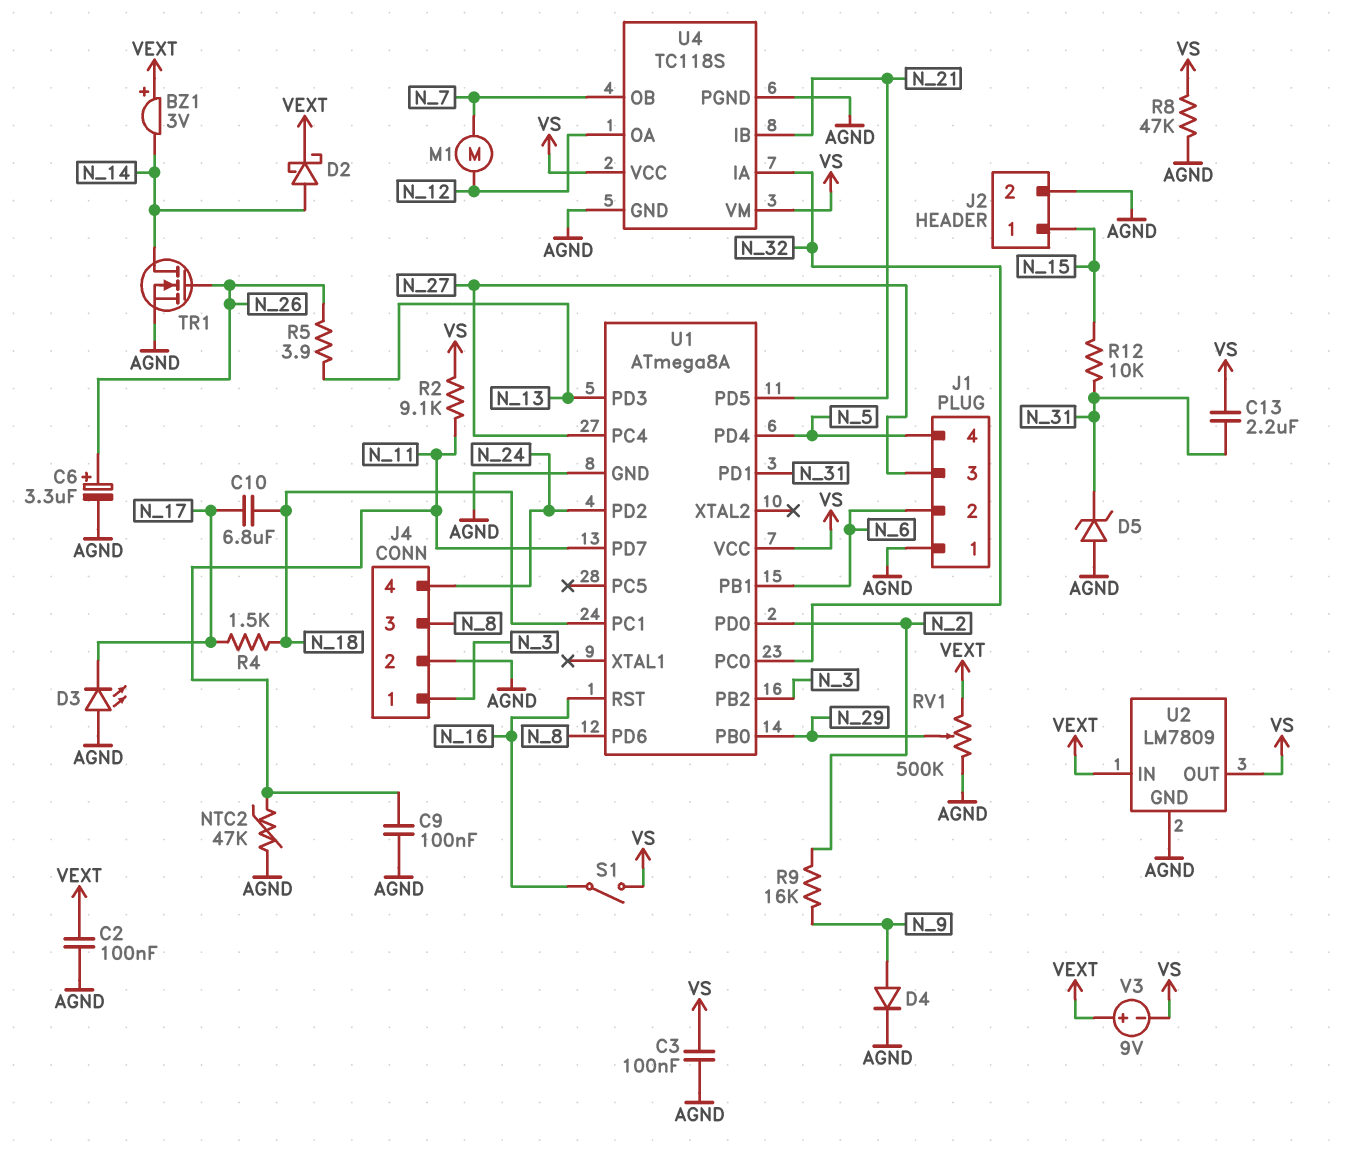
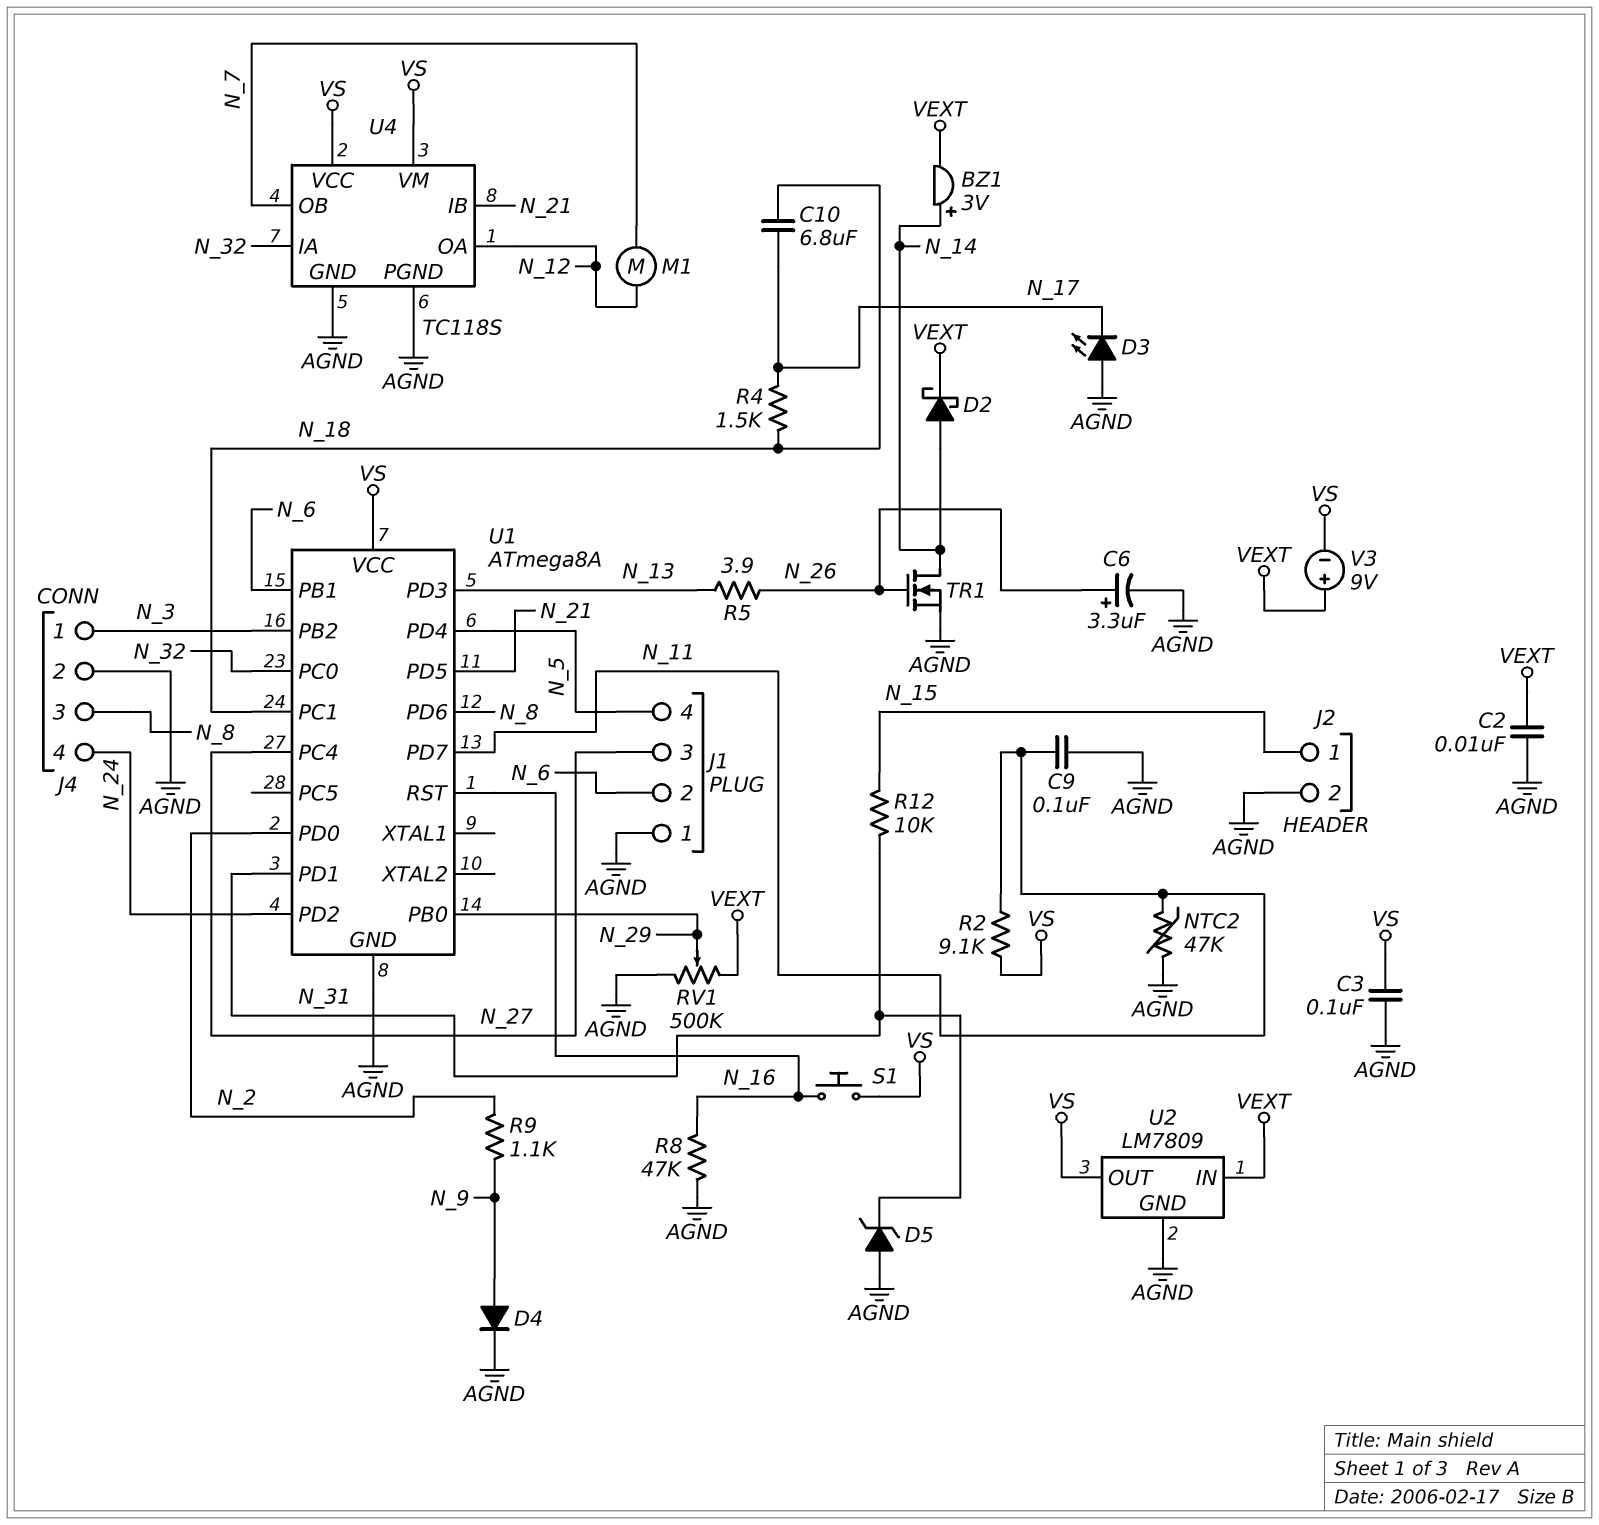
BZ1: buzzer 3V (plus VEXT, minus N_14) -> buzzer 3V (plus N_14, minus VEXT)
C2: 100nF (AGND, VEXT) -> 10nF (AGND, VEXT)
C13: 2.2uF (N_31, VS) -> none
R8: 47k (AGND, VS) -> 47k (AGND, N_16)
R9: 16k (N_2, N_9) -> 1.1k (N_2, N_9)
S1: switch (N_16, VS) -> button (N_16, VS)

